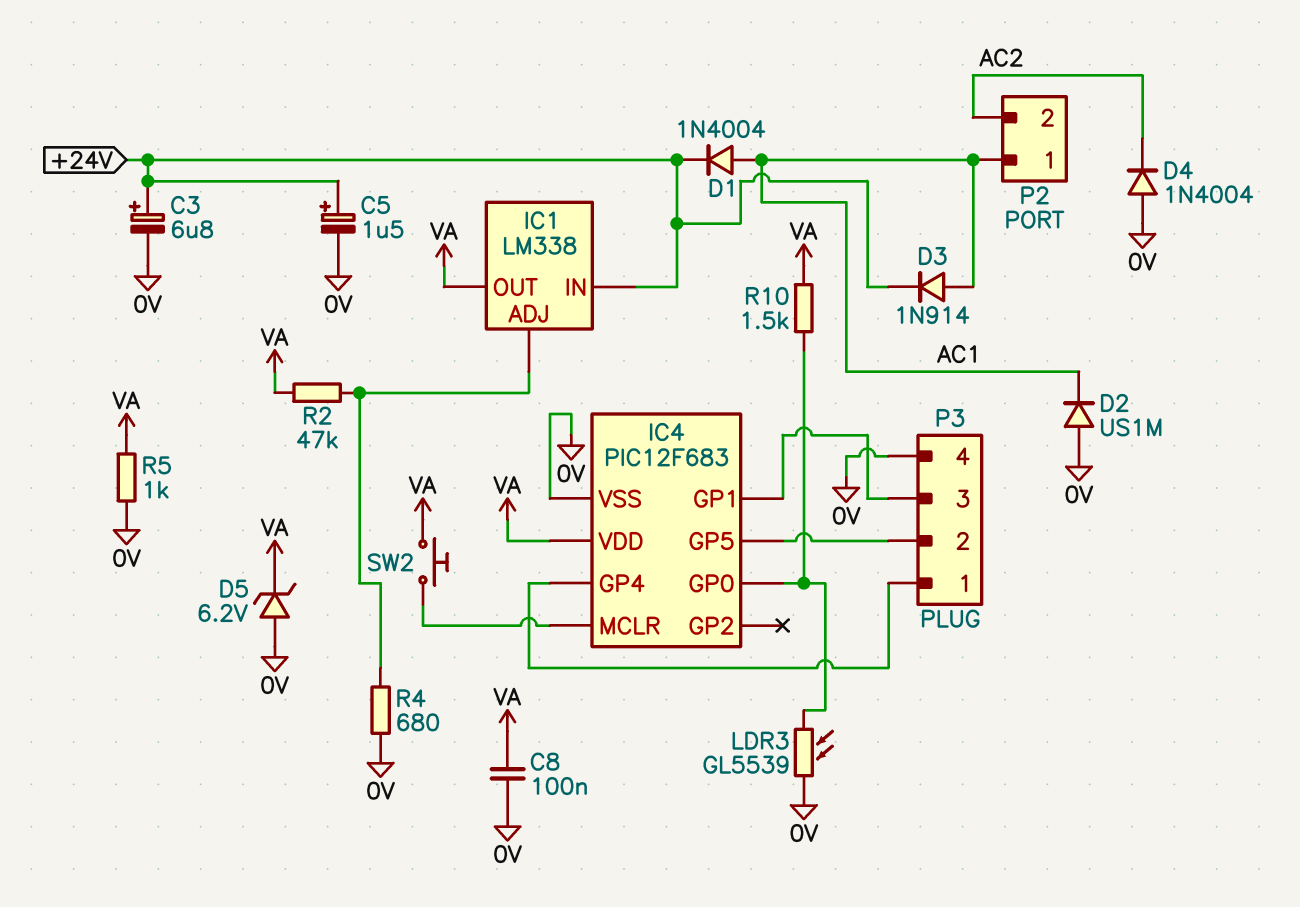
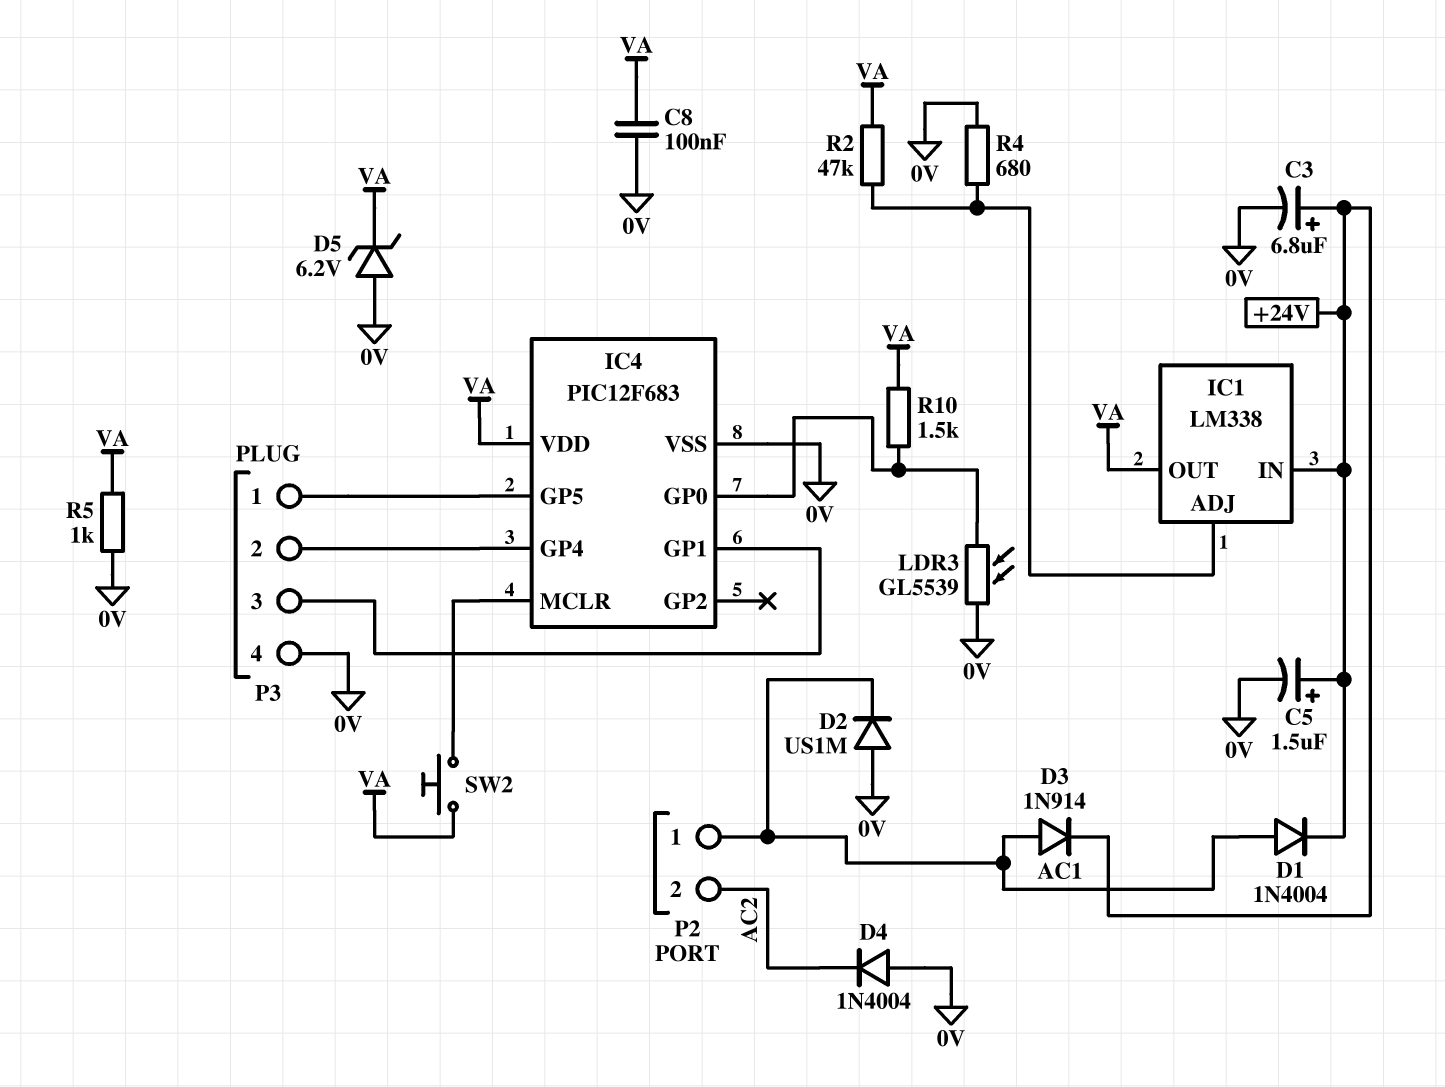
P3 pin 1: IC4/GP4 -> IC4/GP5
P3 pin 2: IC4/GP5 -> IC4/GP4

